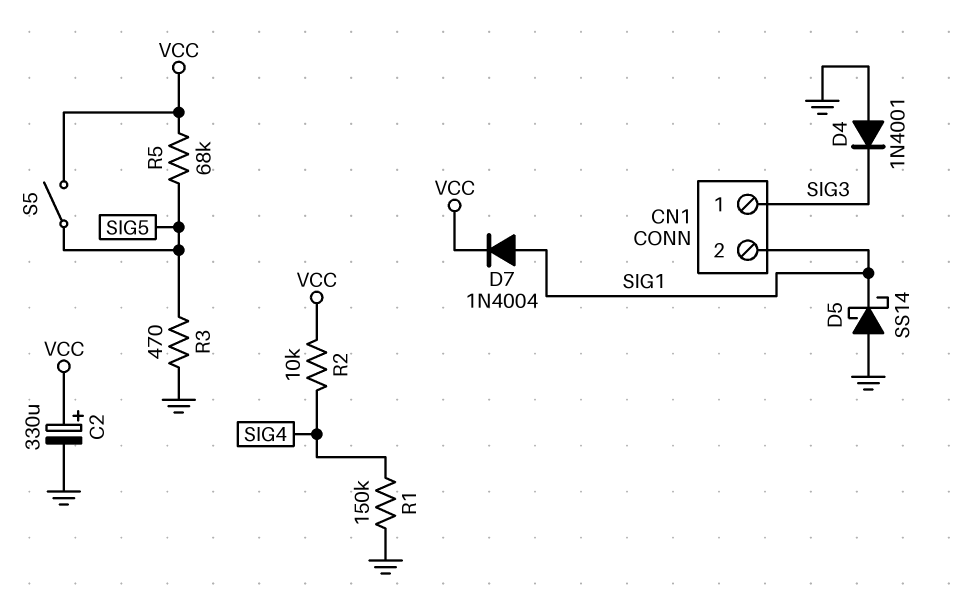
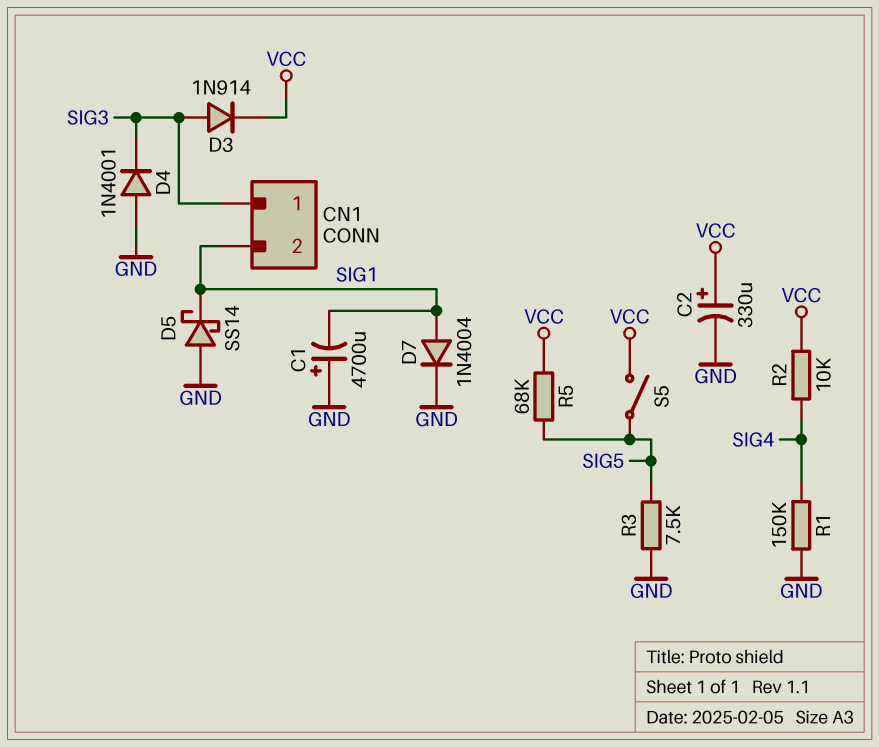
C1: none -> 4700uF (plus GND, minus SIG1)
D3: none -> diode 1N914 (A SIG3, K VCC)
D7: diode 1N4004 (A SIG1, K VCC) -> diode 1N4004 (A SIG1, K GND)
R3: 470 (GND, SIG5) -> 7.5k (GND, SIG5)

